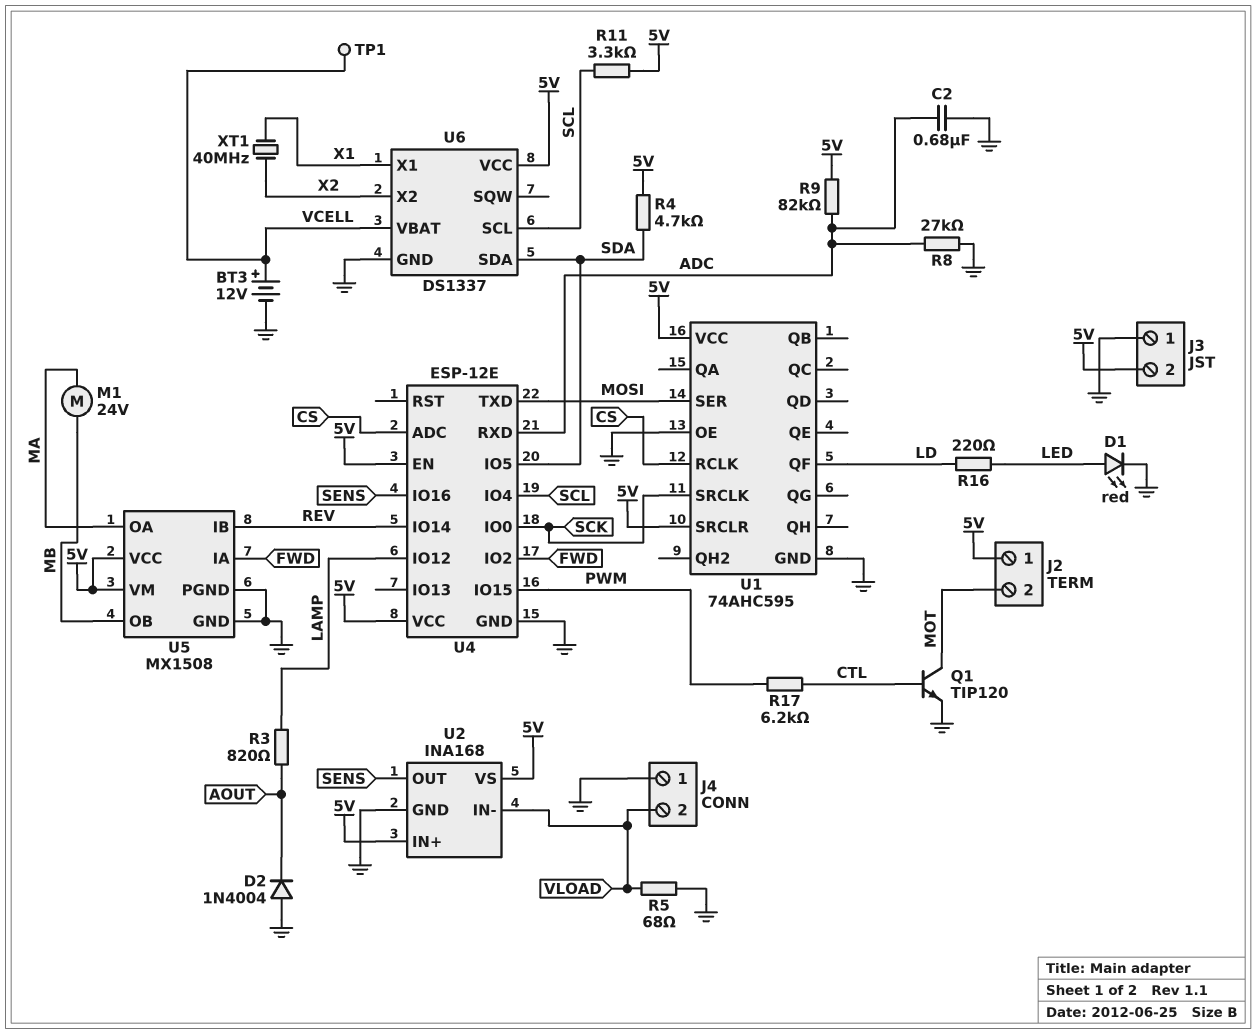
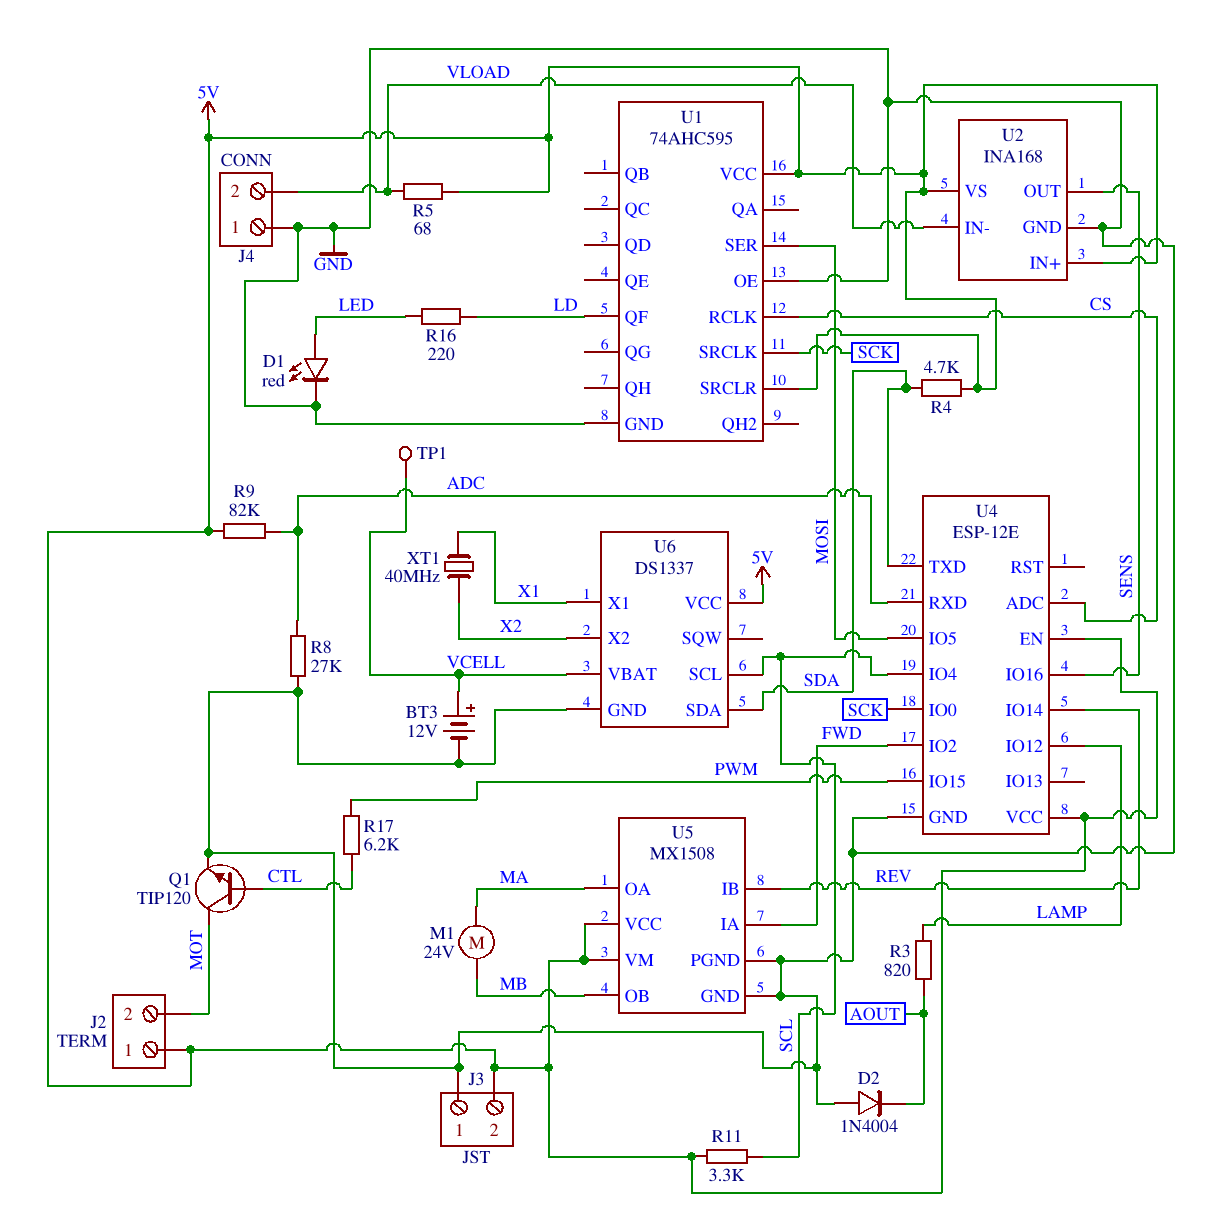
C2: 680nF (ADC, GND) -> none
R5: 68 (GND, VLOAD) -> 68 (5V, VLOAD)
U4 pin IO5: SDA -> MOSI
U4 pin TXD: MOSI -> SDA

